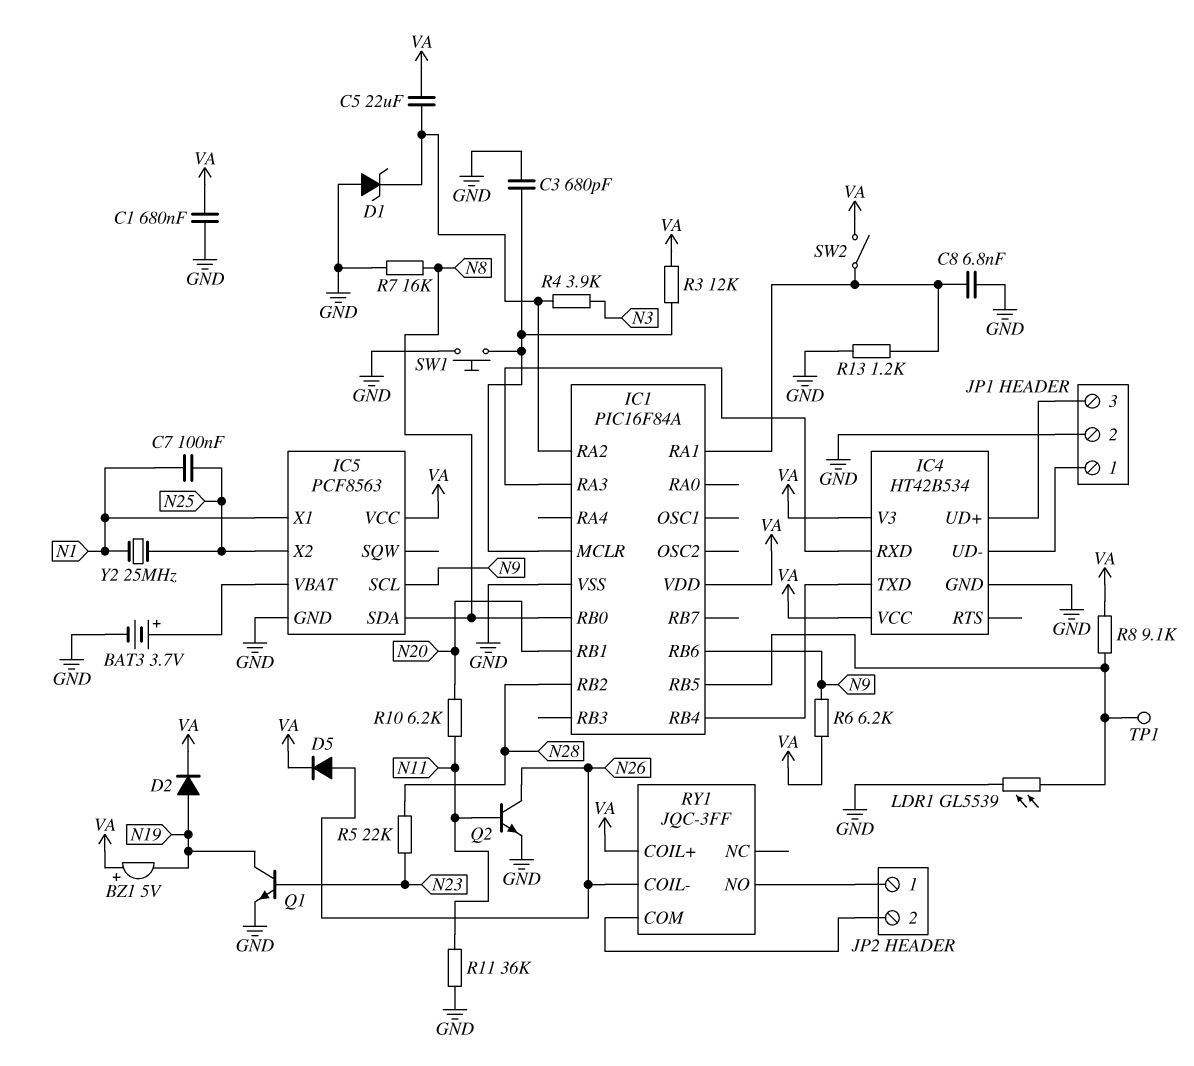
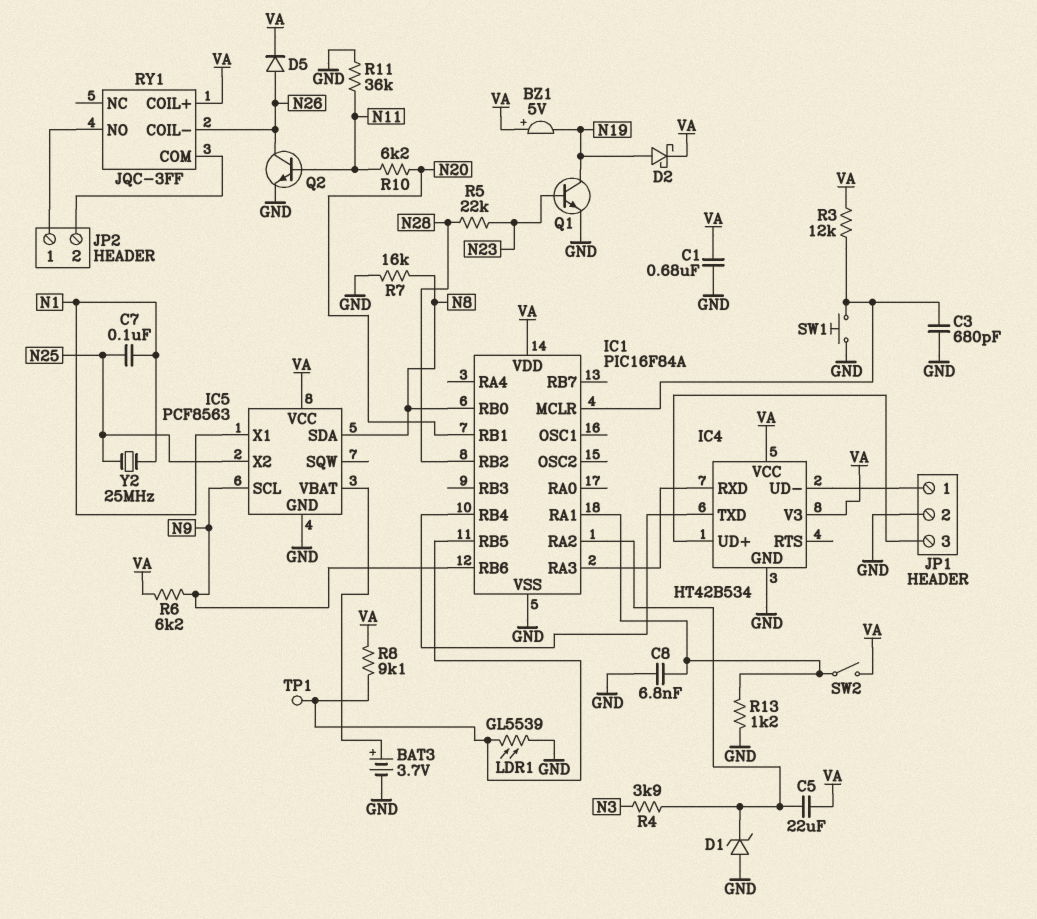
D2: diode (A N19, K VA) -> schottky (A N19, K VA)

